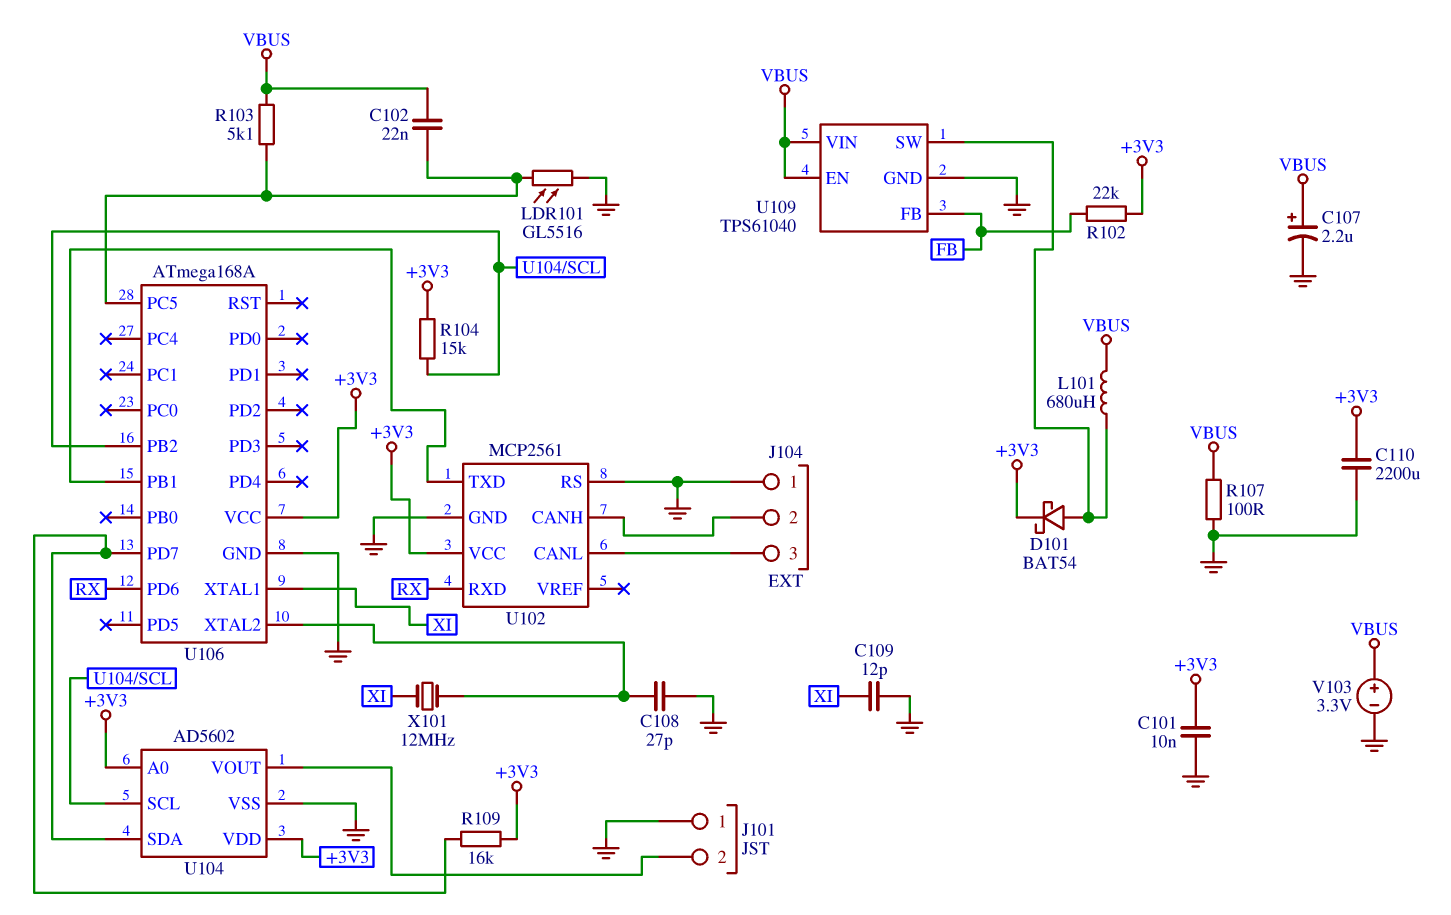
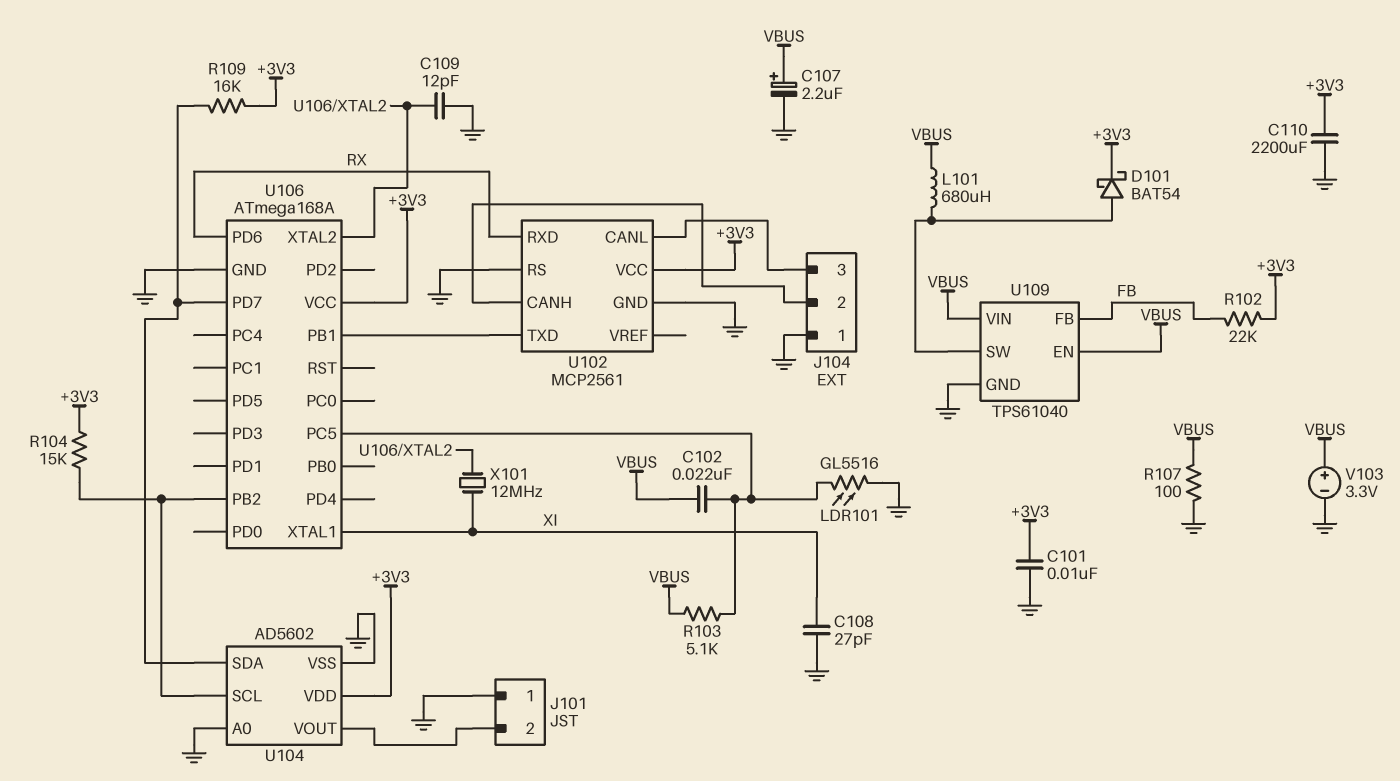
C108: 27pF (GND, U106/XTAL2) -> 27pF (GND, XI)
C109: 12pF (GND, XI) -> 12pF (GND, U106/XTAL2)
U104 pin A0: +3V3 -> GND

